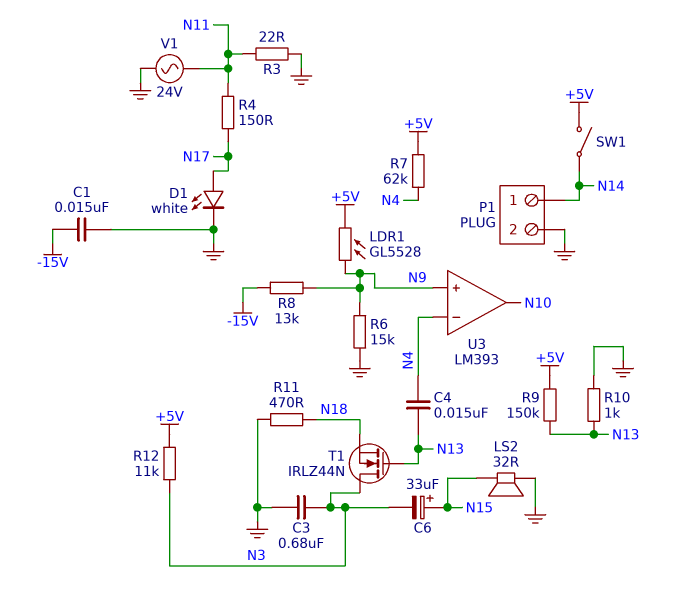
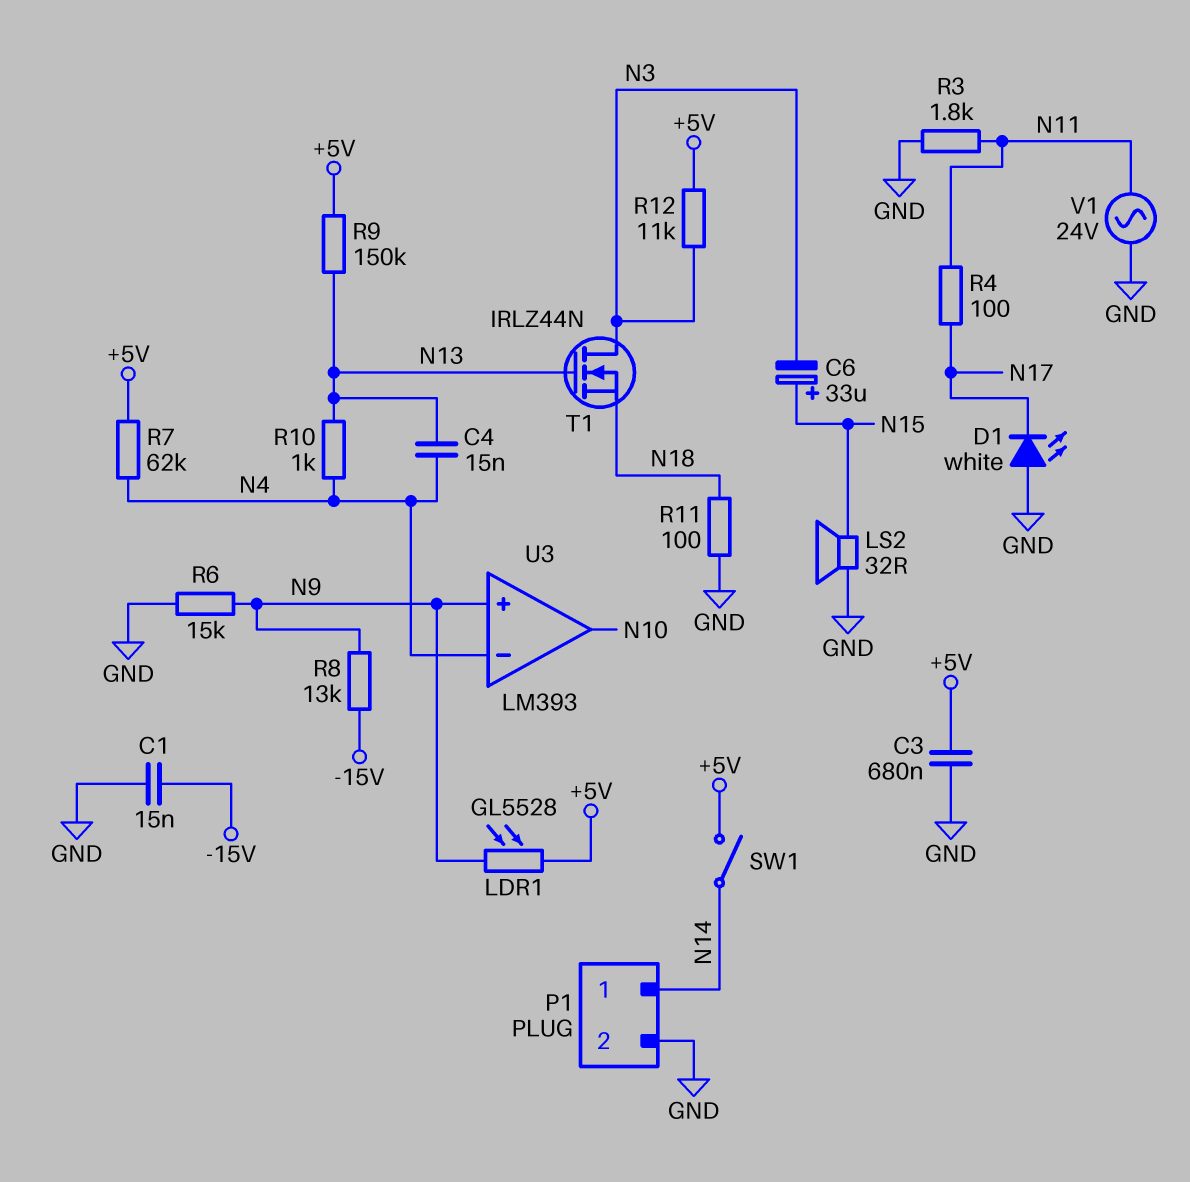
C3: 680nF (GND, N3) -> 680nF (+5V, GND)
D1: LED white (A N17, K GND) -> LED white (A GND, K N17)
R3: 22 (GND, N11) -> 1.8k (GND, N11)
R4: 150 (N11, N17) -> 100 (N11, N17)
R10: 1k (GND, N13) -> 1k (N4, N13)
R11: 470 (GND, N18) -> 100 (GND, N18)

